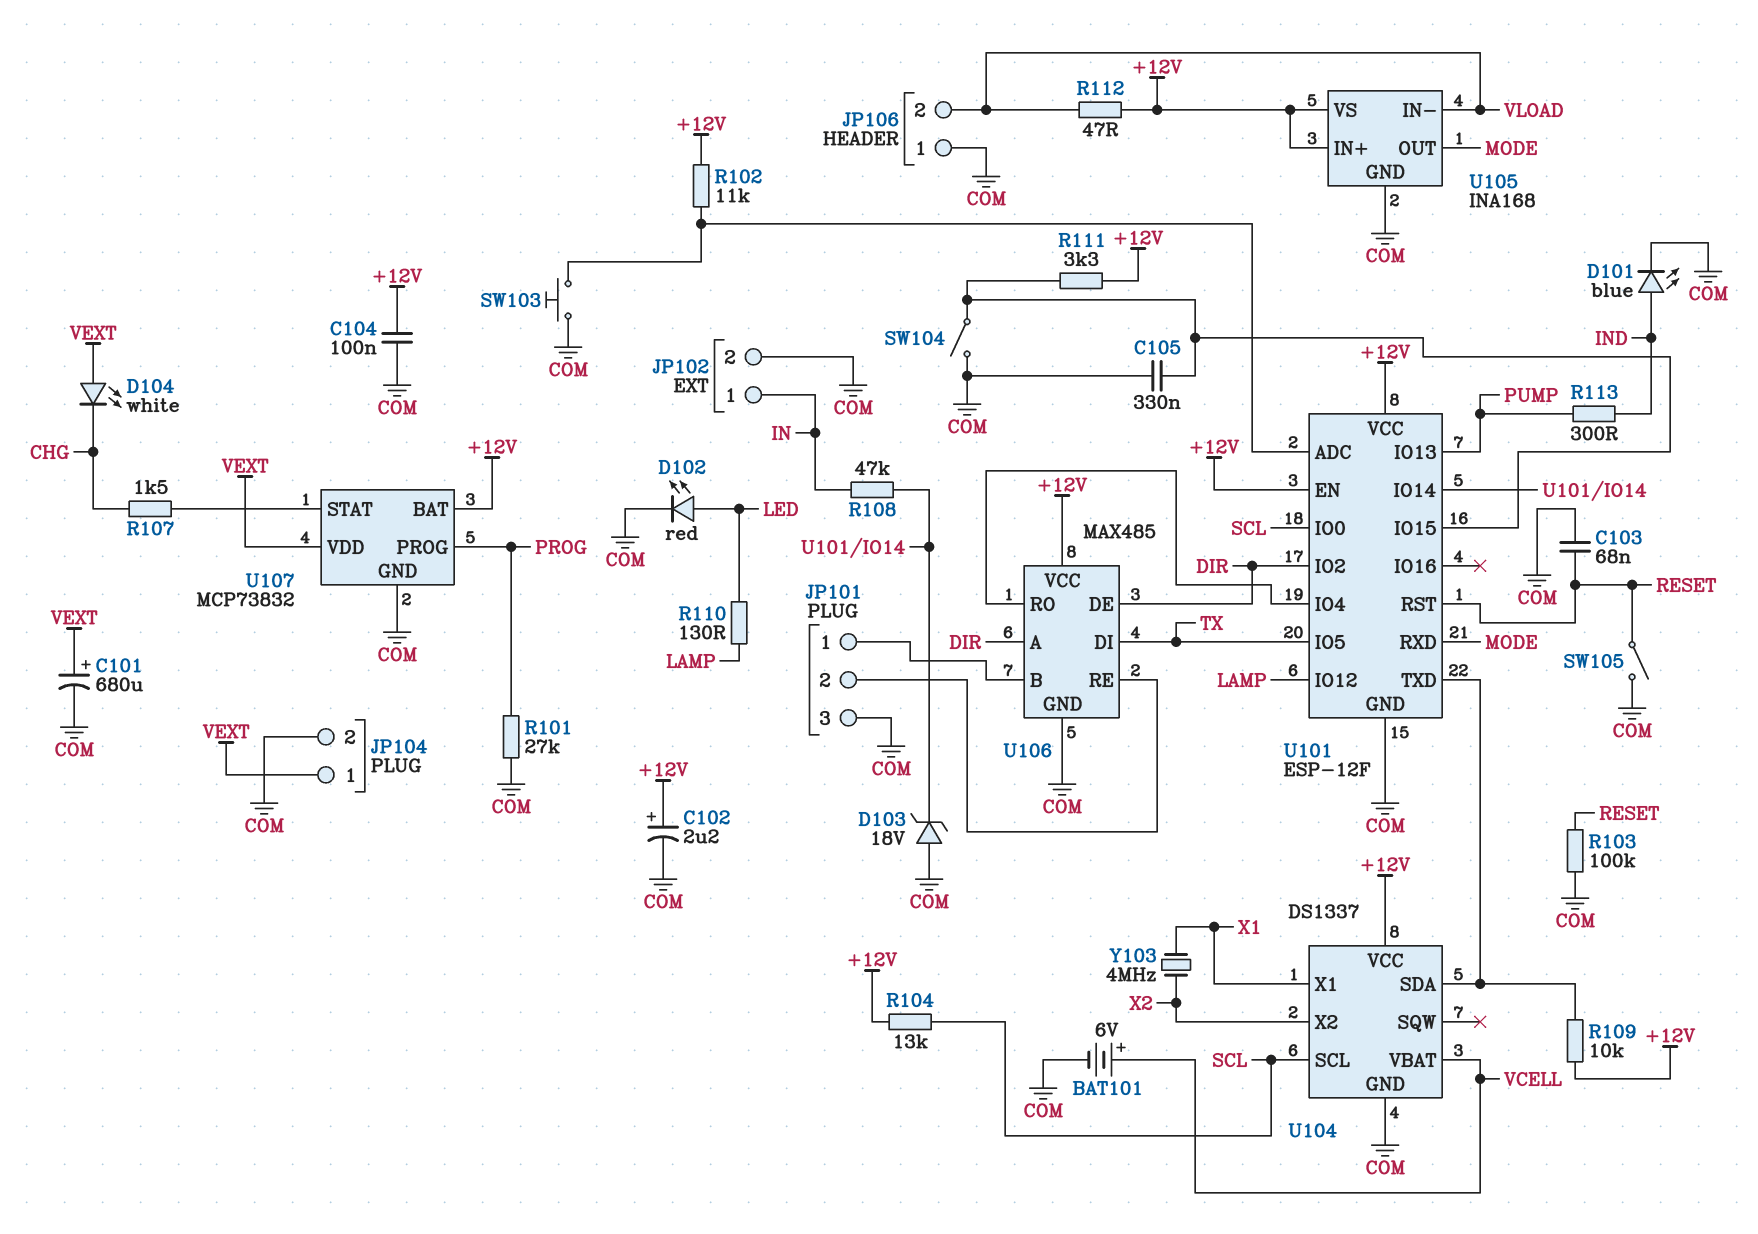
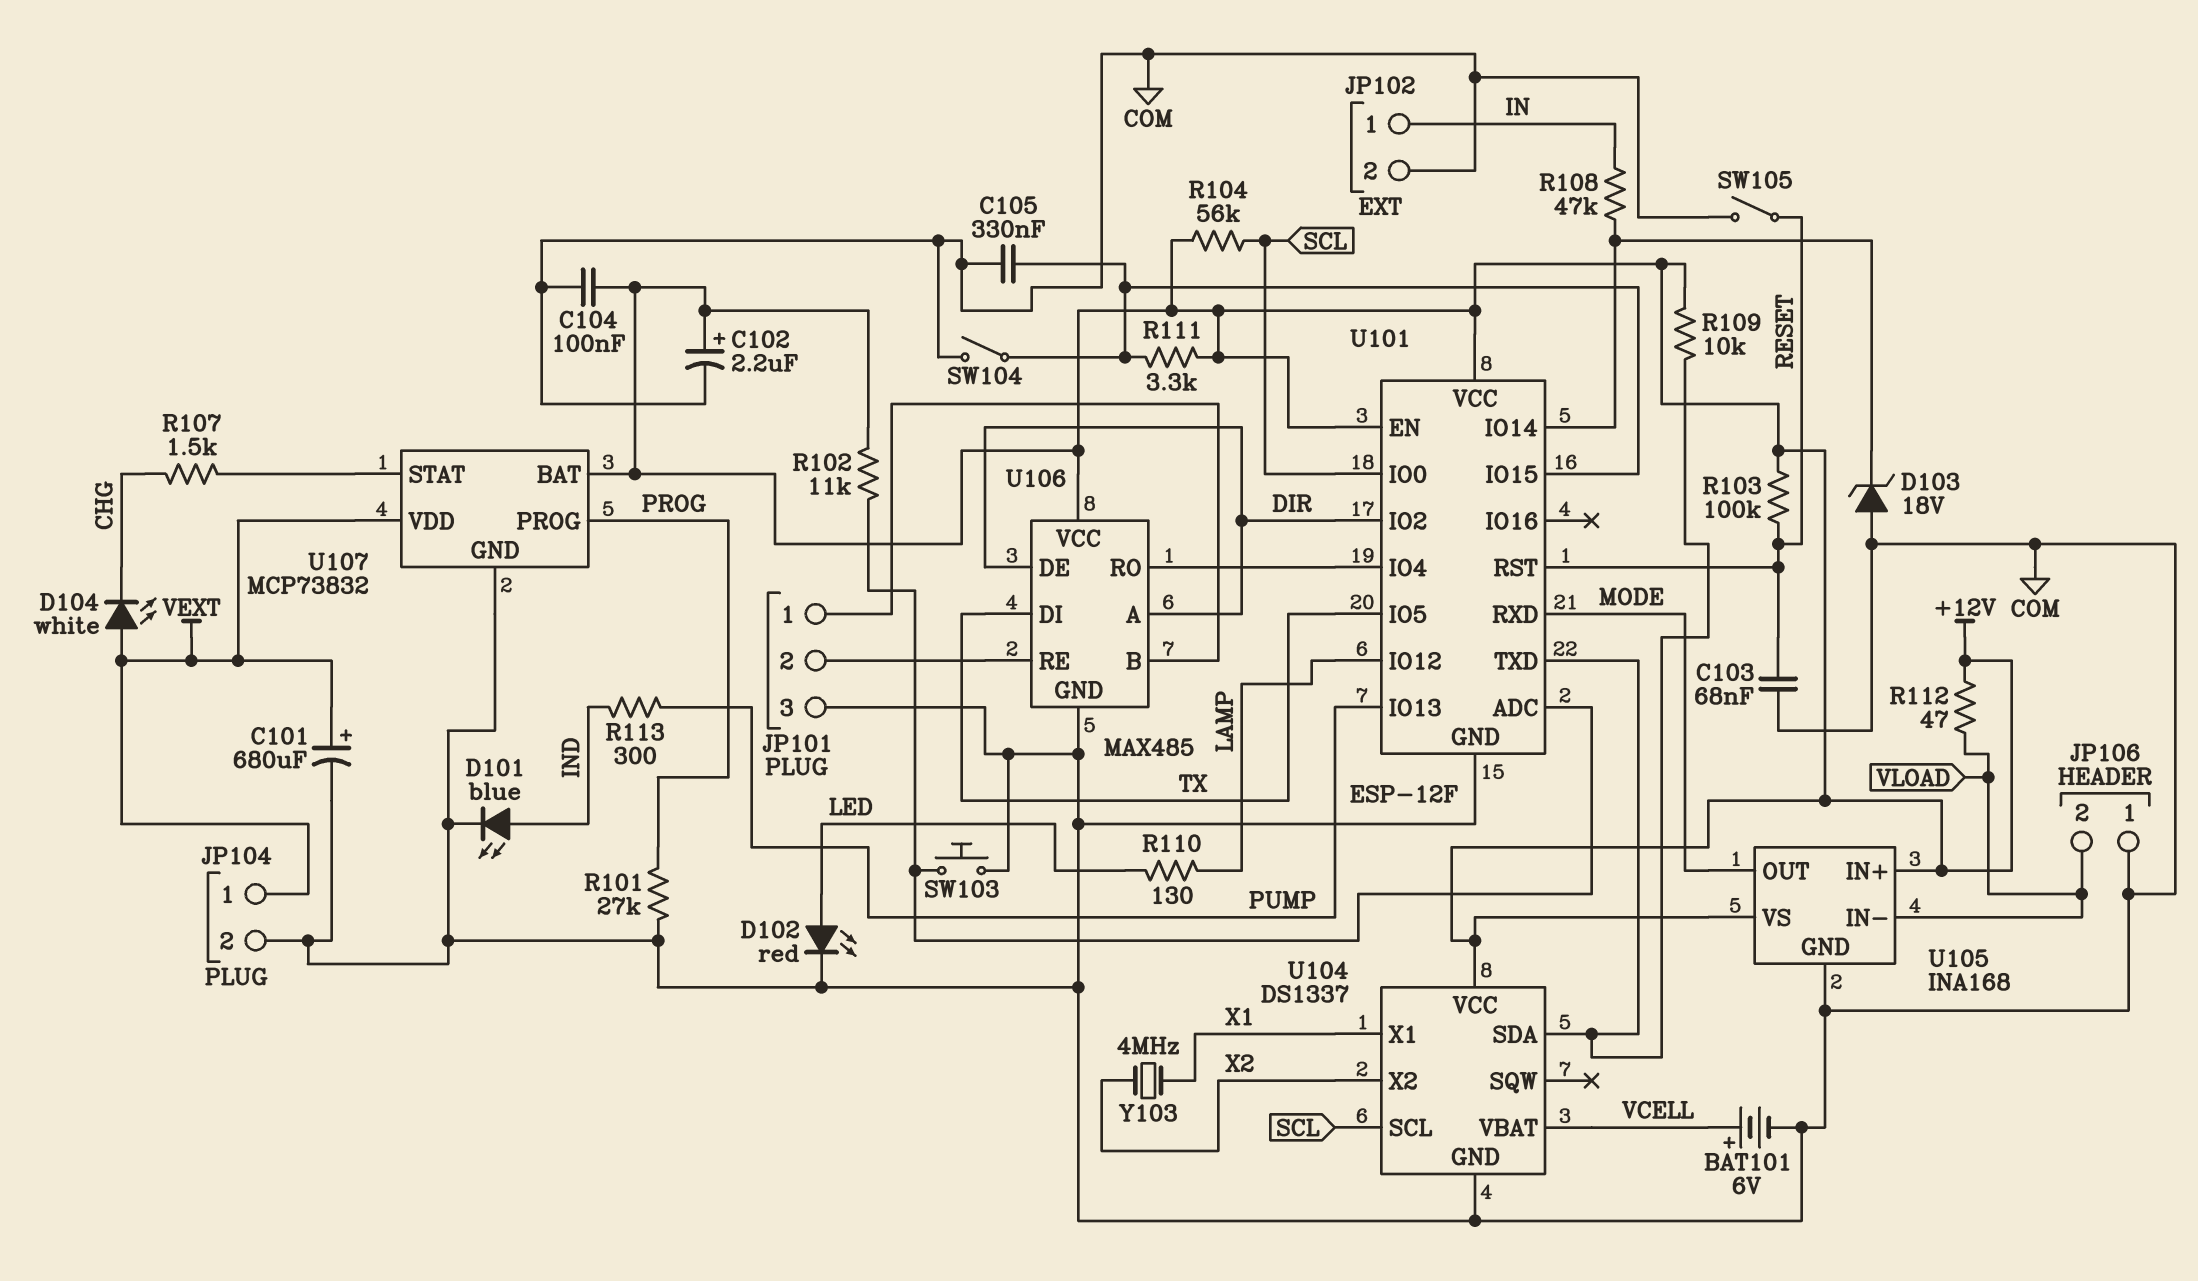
R103: 100k (COM, RESET) -> 100k (+12V, RESET)
R104: 13k (+12V, SCL) -> 56k (+12V, SCL)

